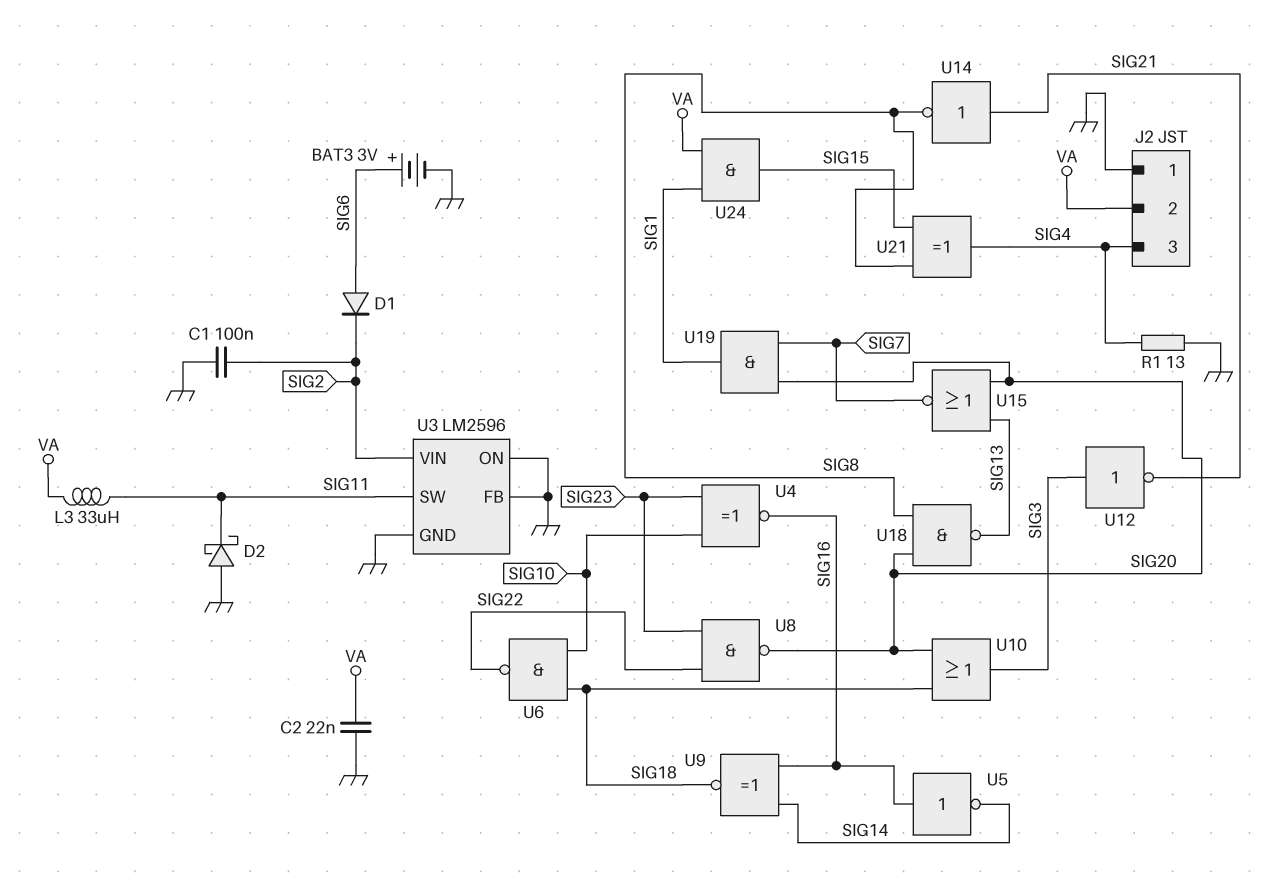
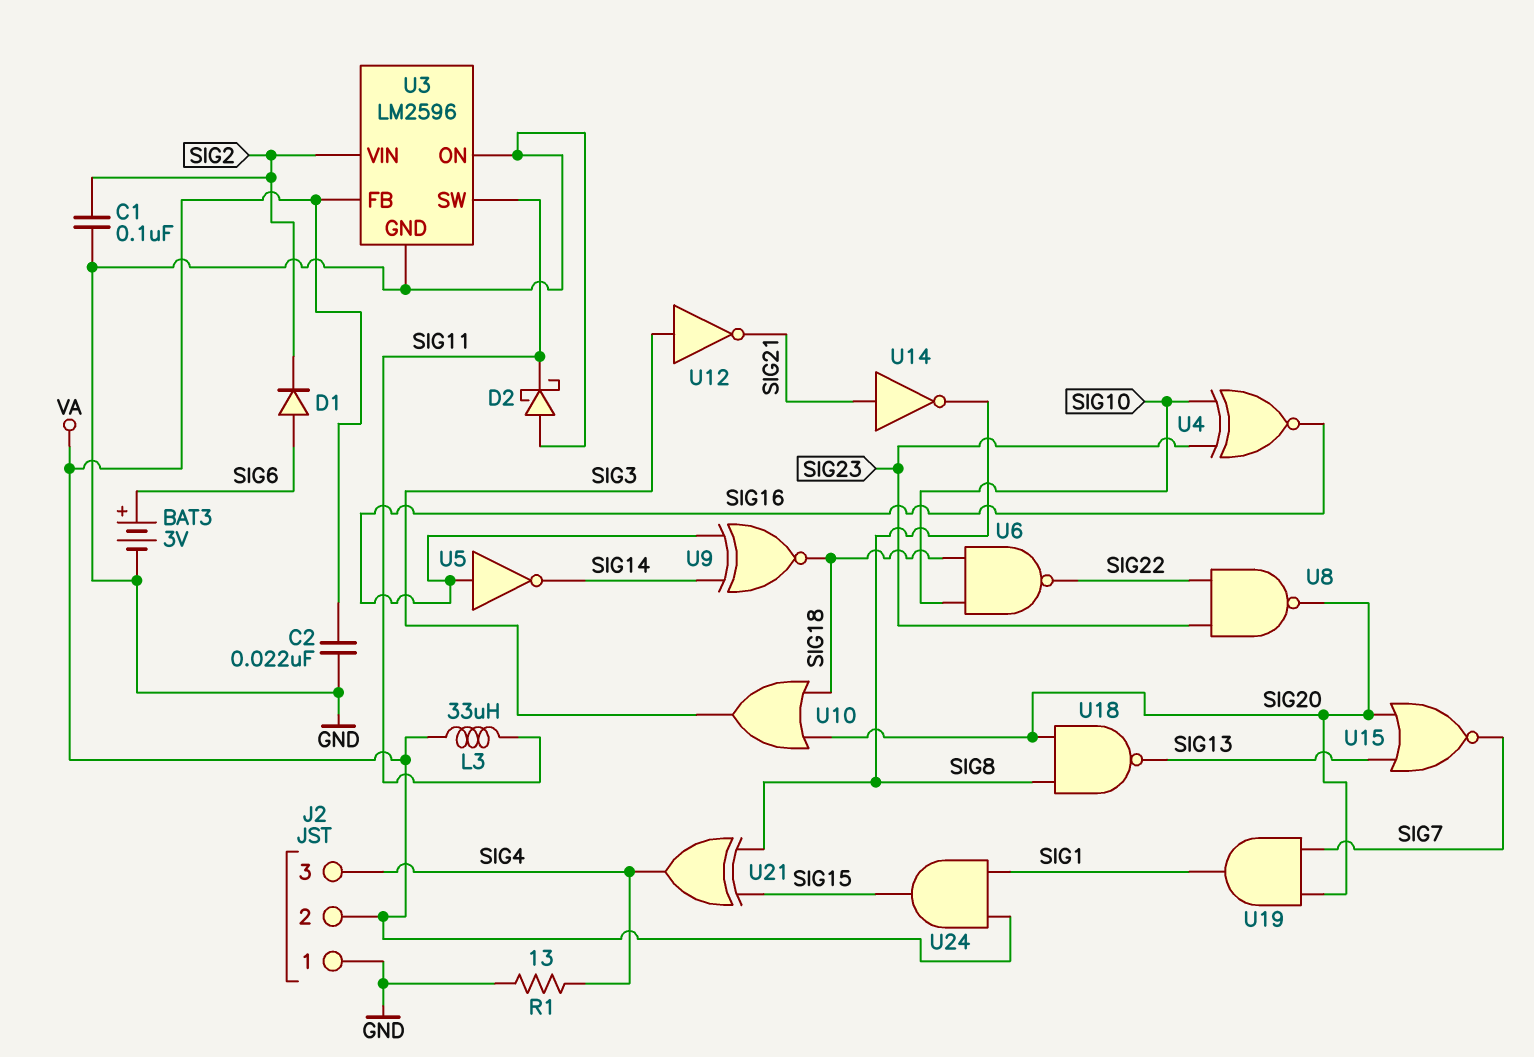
U3 pin FB: GND -> VA

